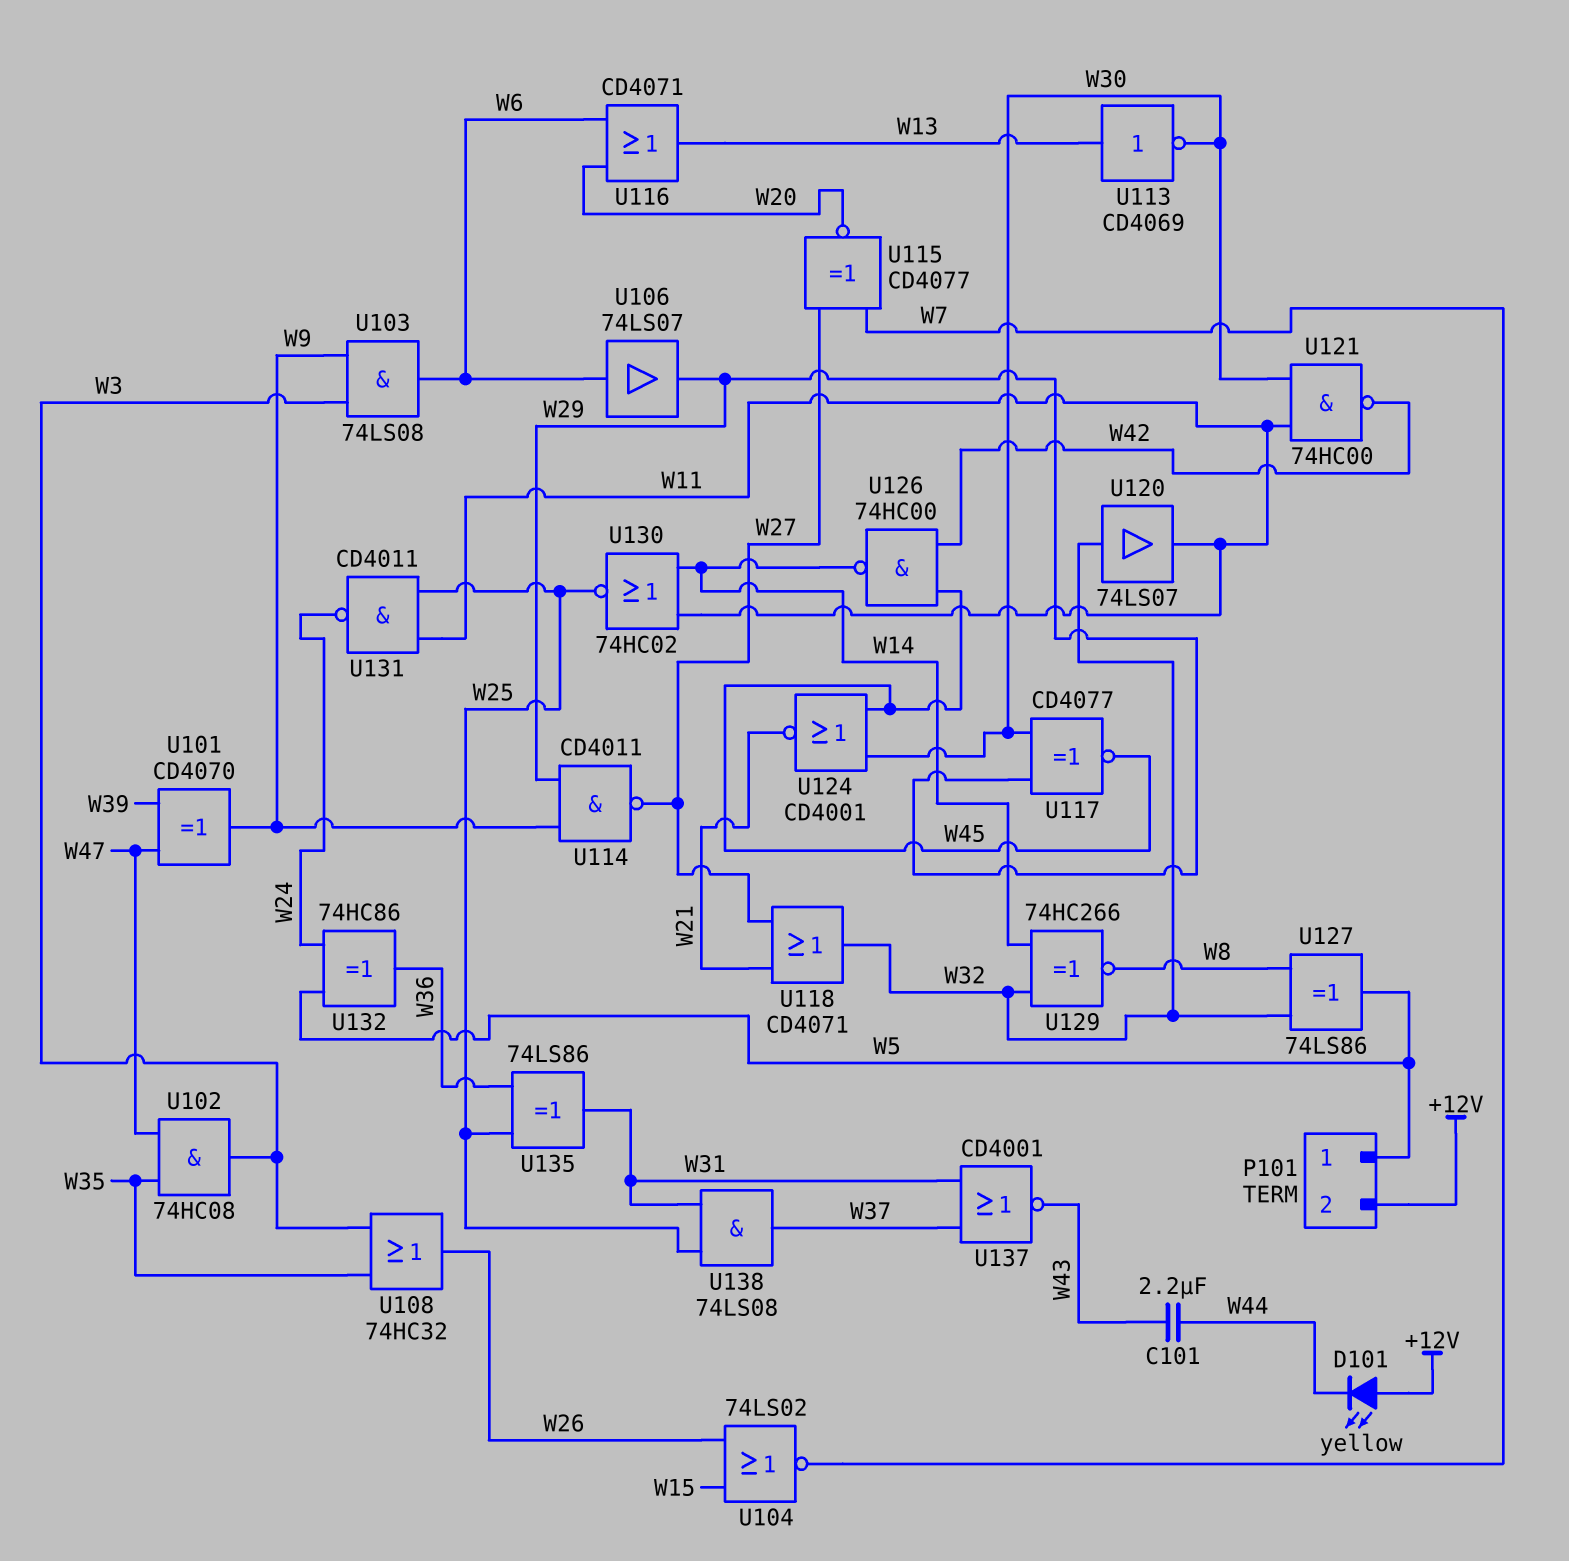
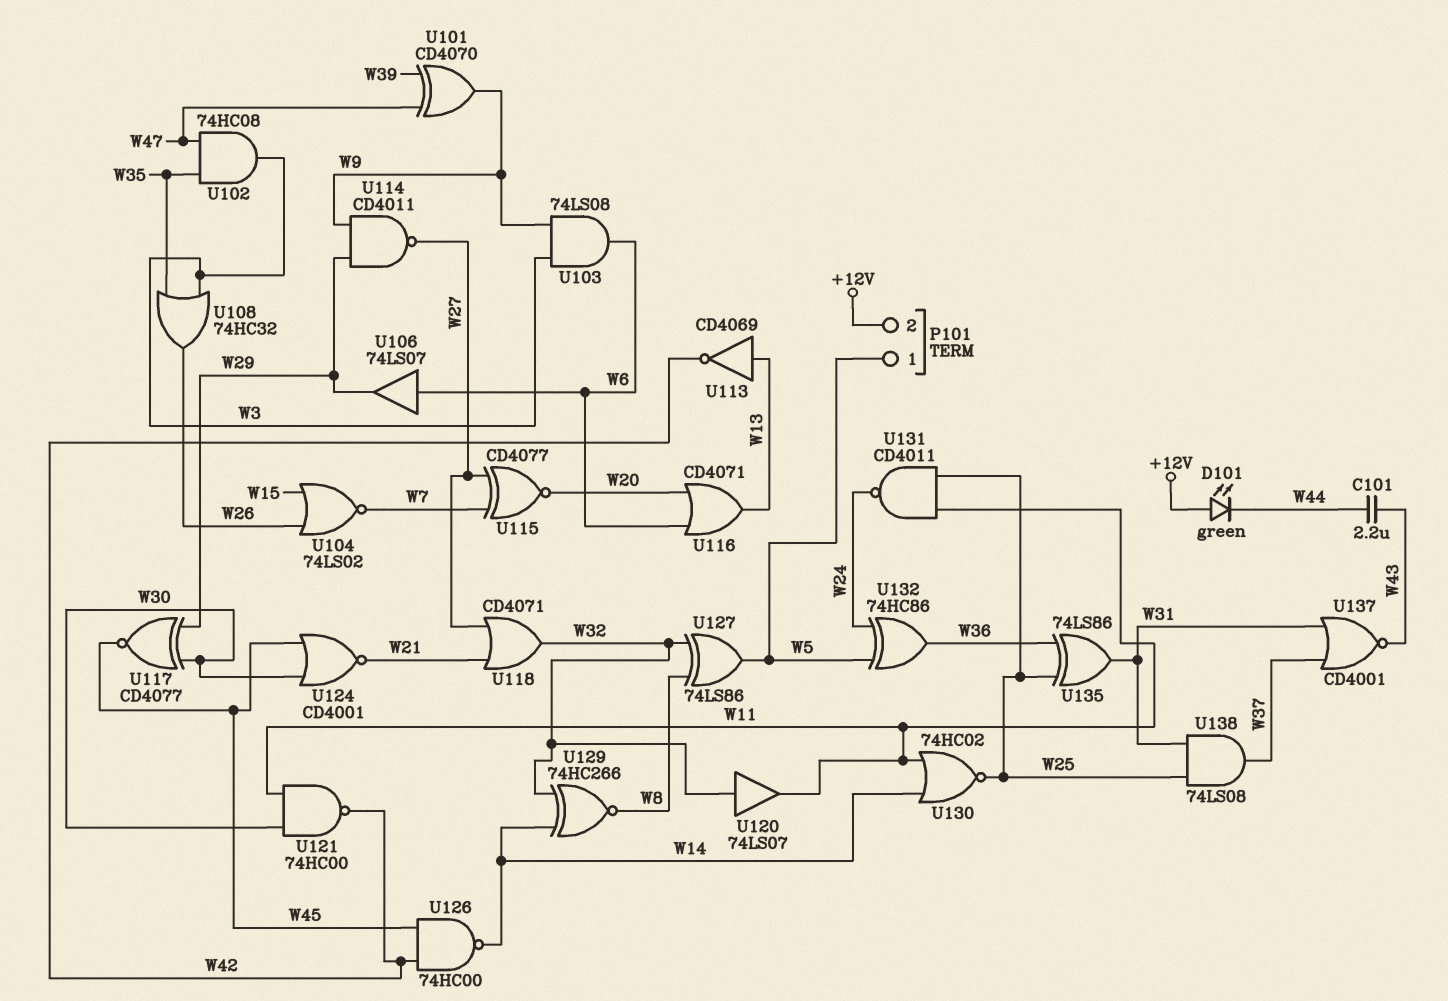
D101: LED yellow (A +12V, K W44) -> LED green (A +12V, K W44)
U113: NOT CD4069 (in W13, out W30) -> NOT CD4069 (in W13, out W42)

